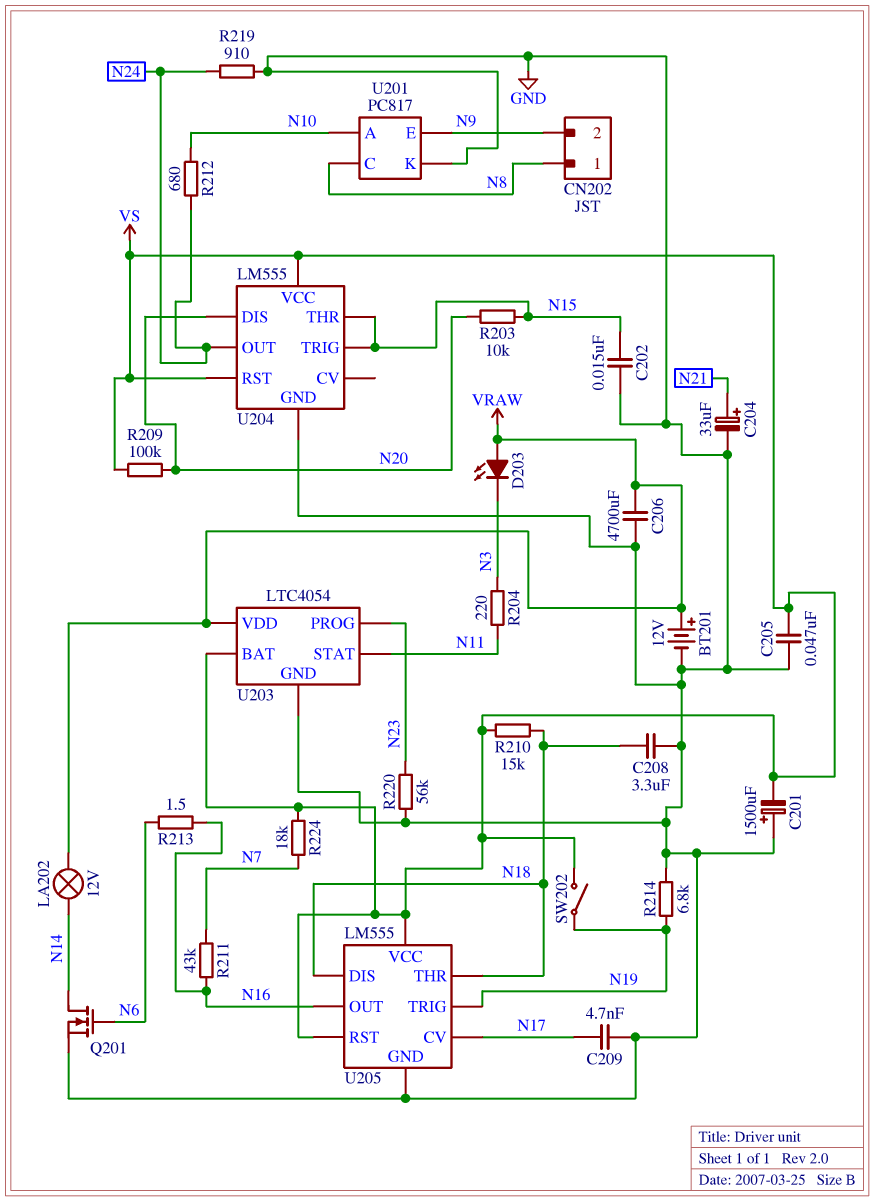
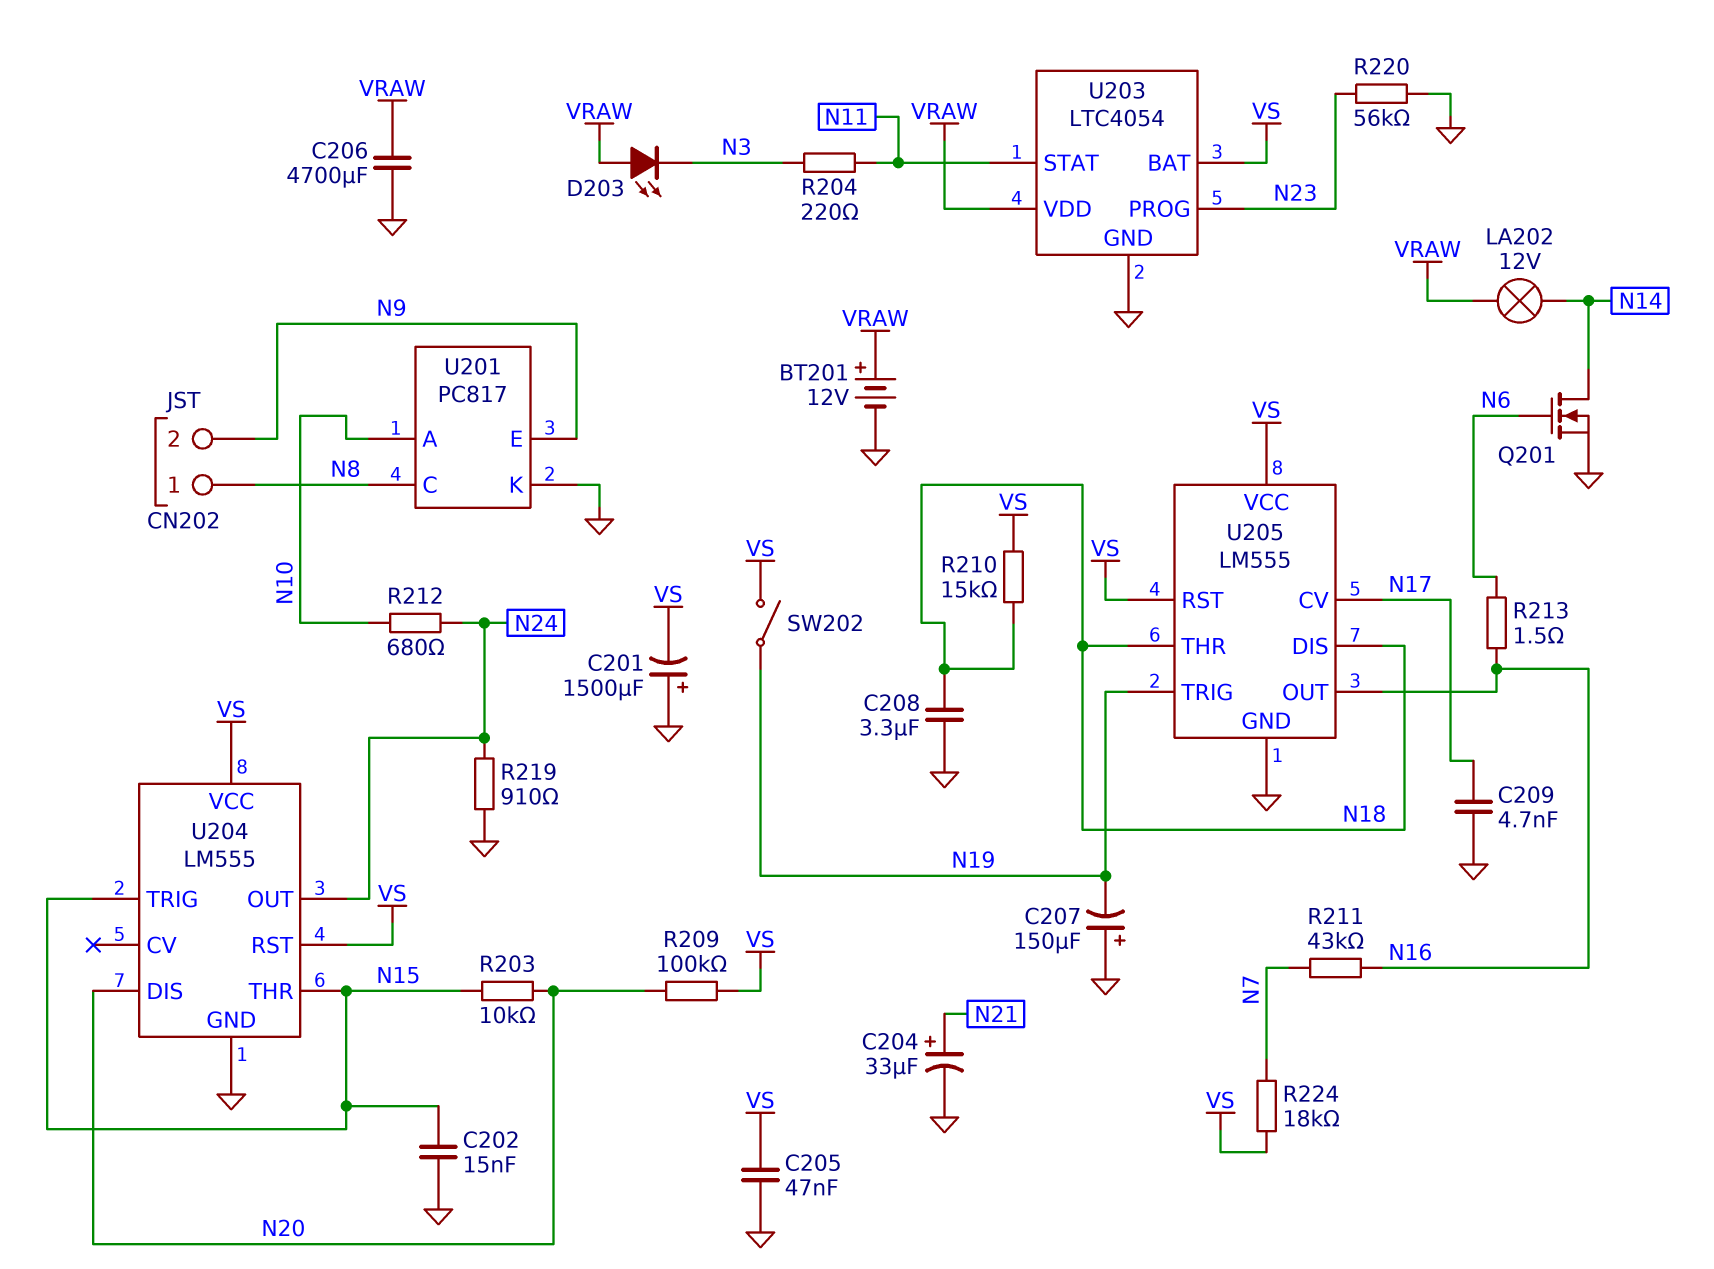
C207: none -> 150uF (plus GND, minus N19)
R214: 6.8k (GND, N19) -> none

